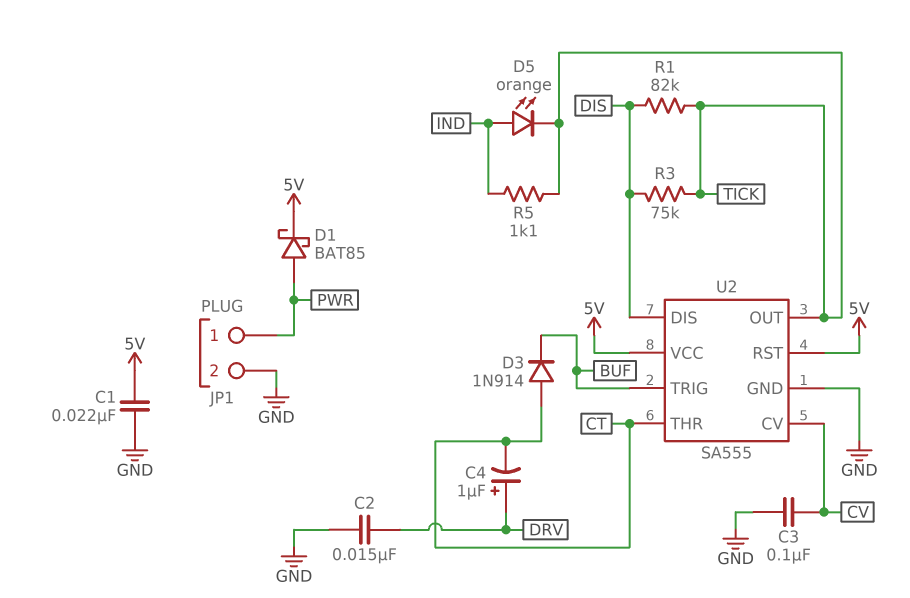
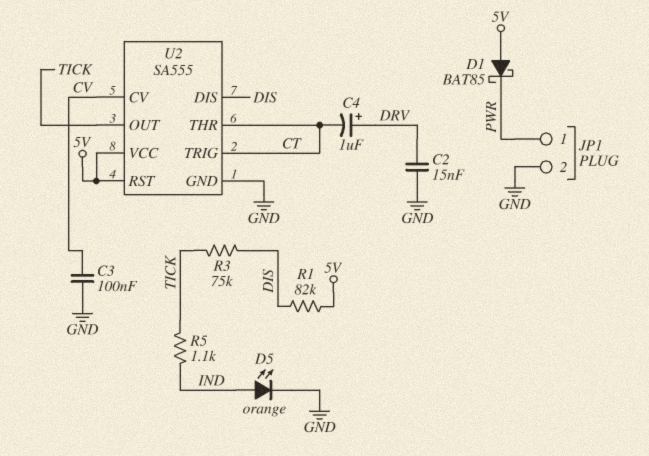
C1: 22nF (5V, GND) -> none
D1: schottky BAT85 (A PWR, K 5V) -> schottky BAT85 (A 5V, K PWR)
D3: diode 1N914 (A CT, K BUF) -> none
D5: LED orange (A IND, K TICK) -> LED orange (A IND, K GND)
R1: 82k (DIS, TICK) -> 82k (5V, DIS)
U2 pin TRIG: BUF -> CT

